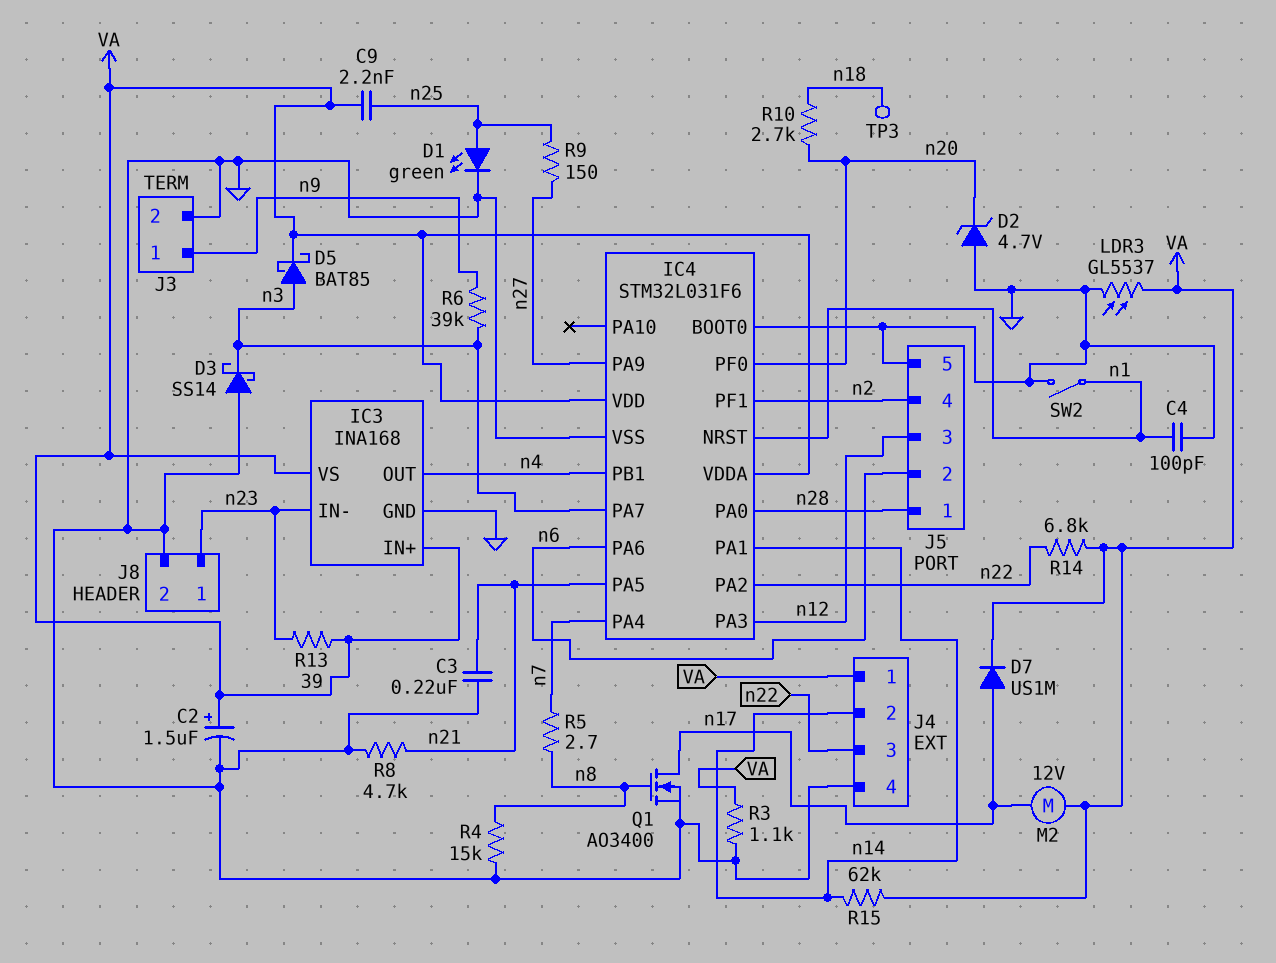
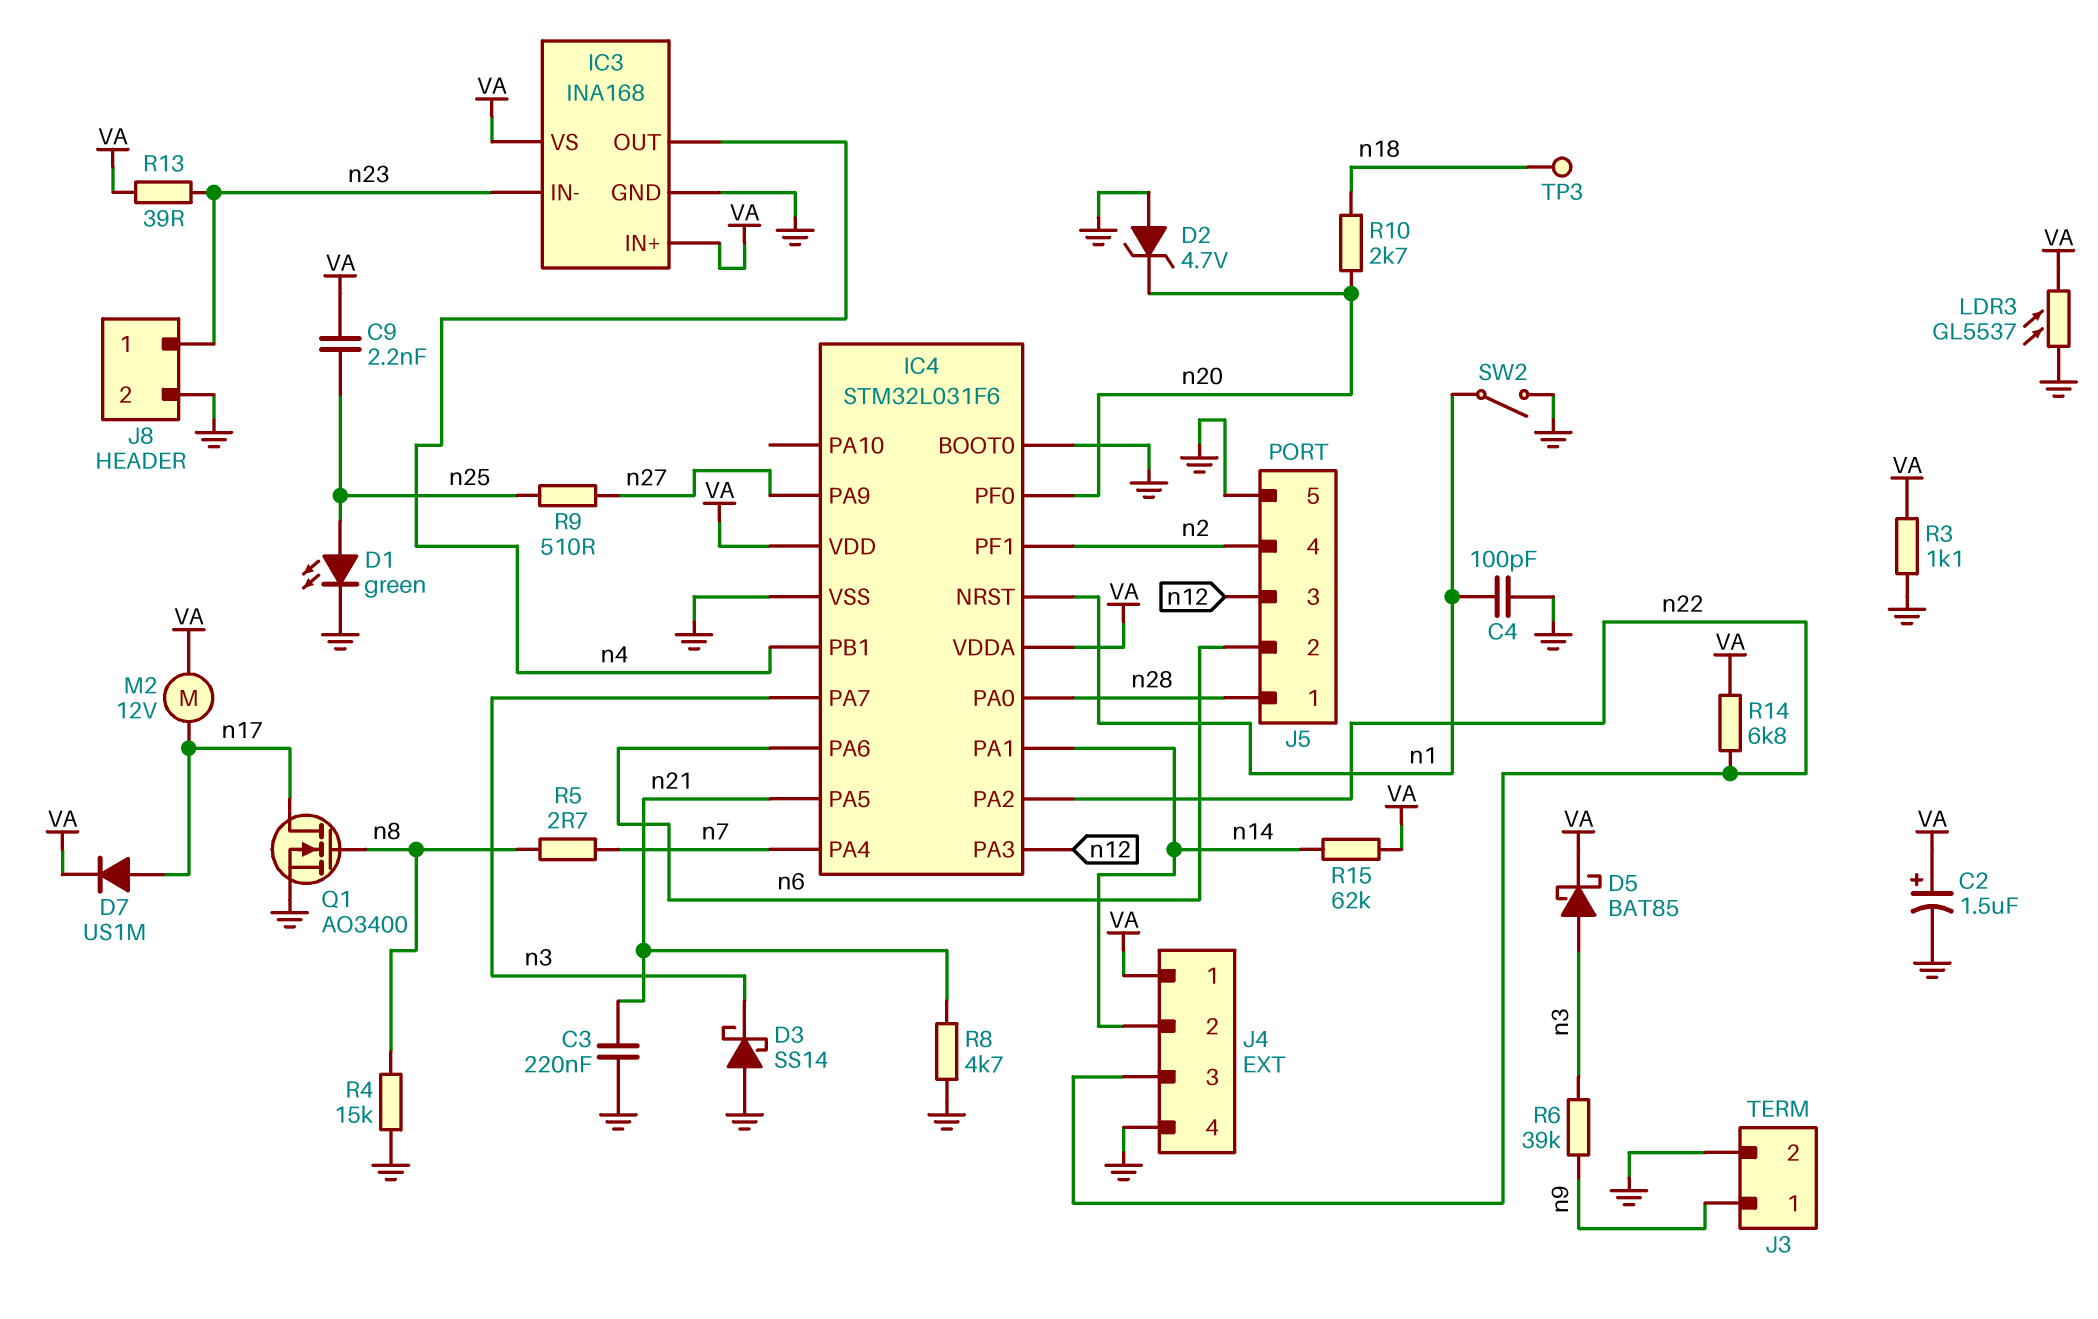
R9: 150 (n25, n27) -> 510 (n25, n27)

